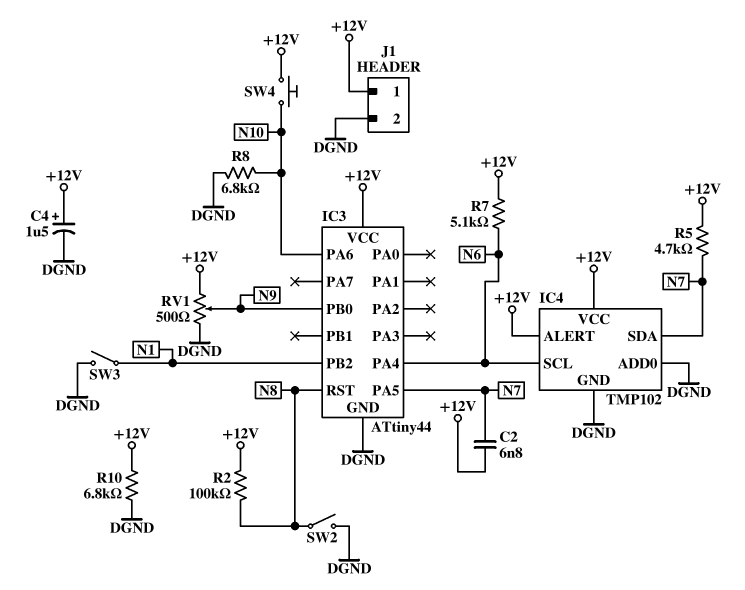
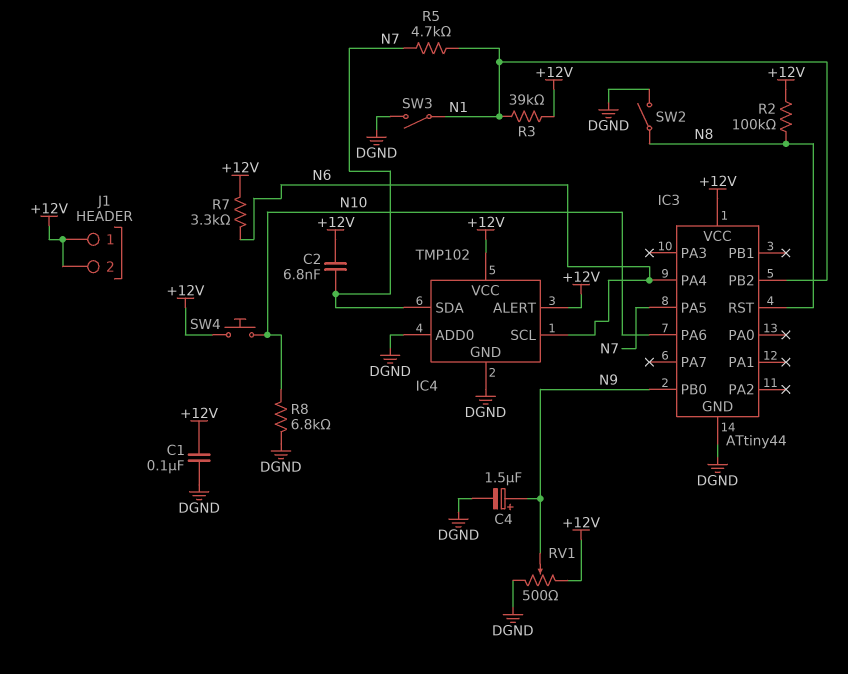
C1: none -> 100nF (+12V, DGND)
C4: 1.5uF (plus +12V, minus DGND) -> 1.5uF (plus N9, minus DGND)
J1 pin 2: DGND -> +12V
R3: none -> 39k (+12V, N1)
R5: 4.7k (+12V, N7) -> 4.7k (N1, N7)
R7: 5.1k (+12V, N6) -> 3.3k (+12V, N6)
R10: 6.8k (+12V, DGND) -> none

